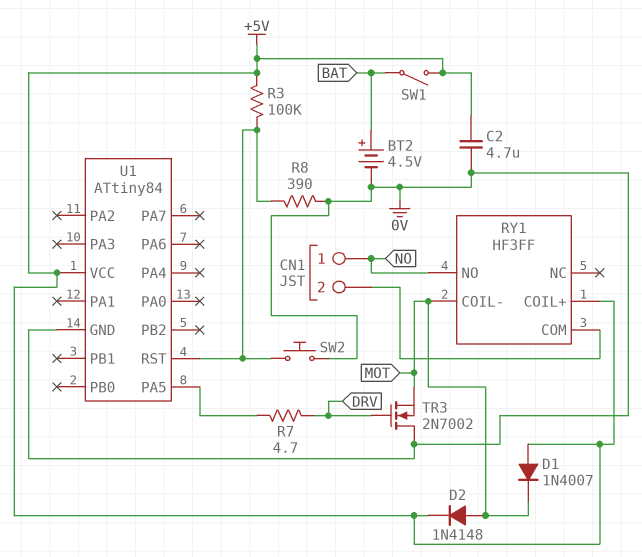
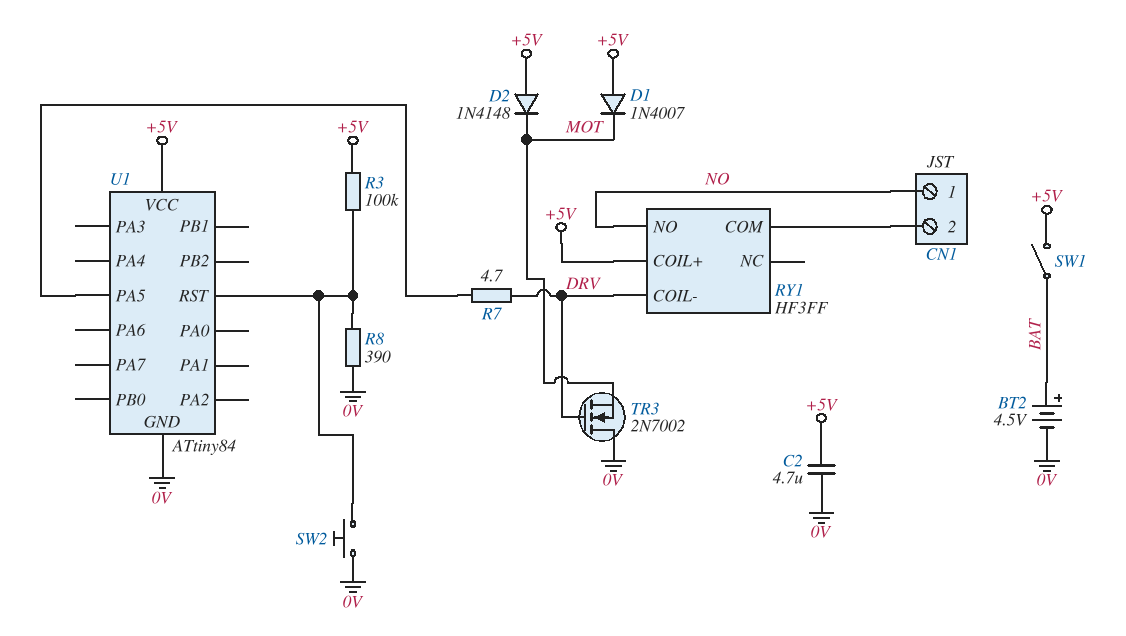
D2: diode 1N4148 (A MOT, K +5V) -> diode 1N4148 (A +5V, K MOT)
RY1 pin COIL-: MOT -> DRV

